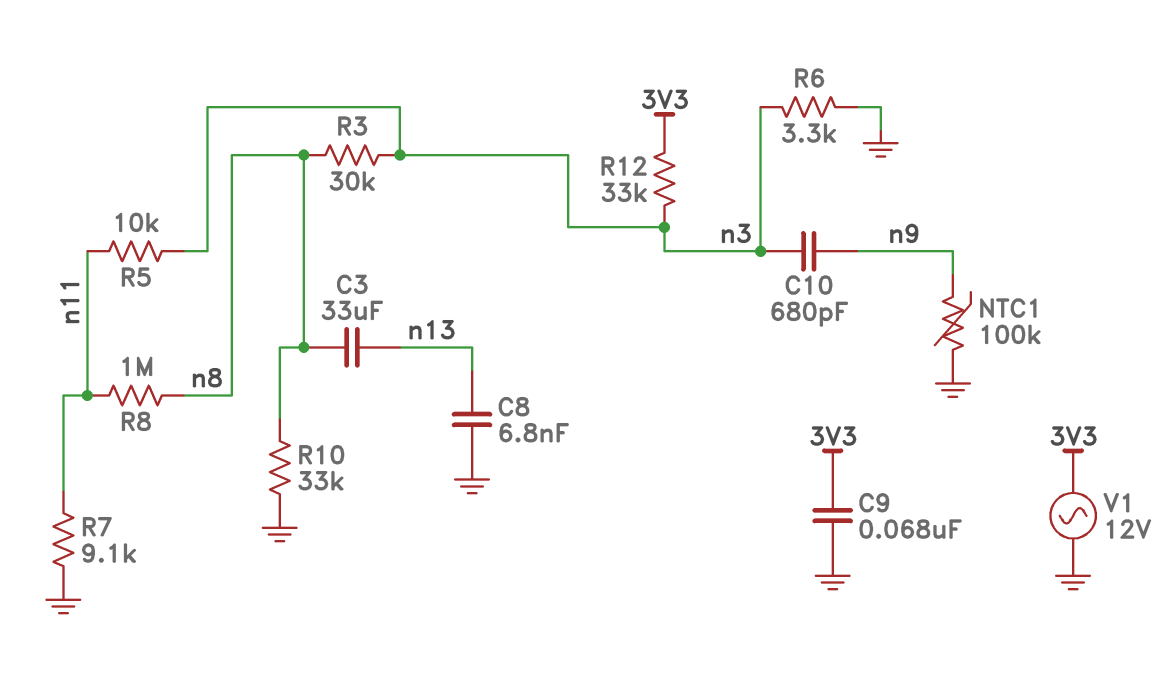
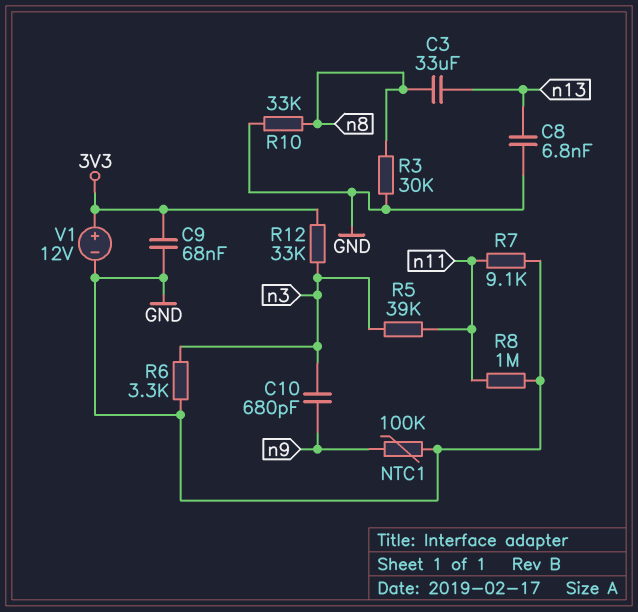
R3: 30k (n3, n8) -> 30k (GND, n8)
R5: 10k (n3, n11) -> 39k (n3, n11)
R8: 1M (n8, n11) -> 1M (GND, n11)
V1: AC 12V (3V3, GND) -> 12V (plus 3V3, minus GND)

